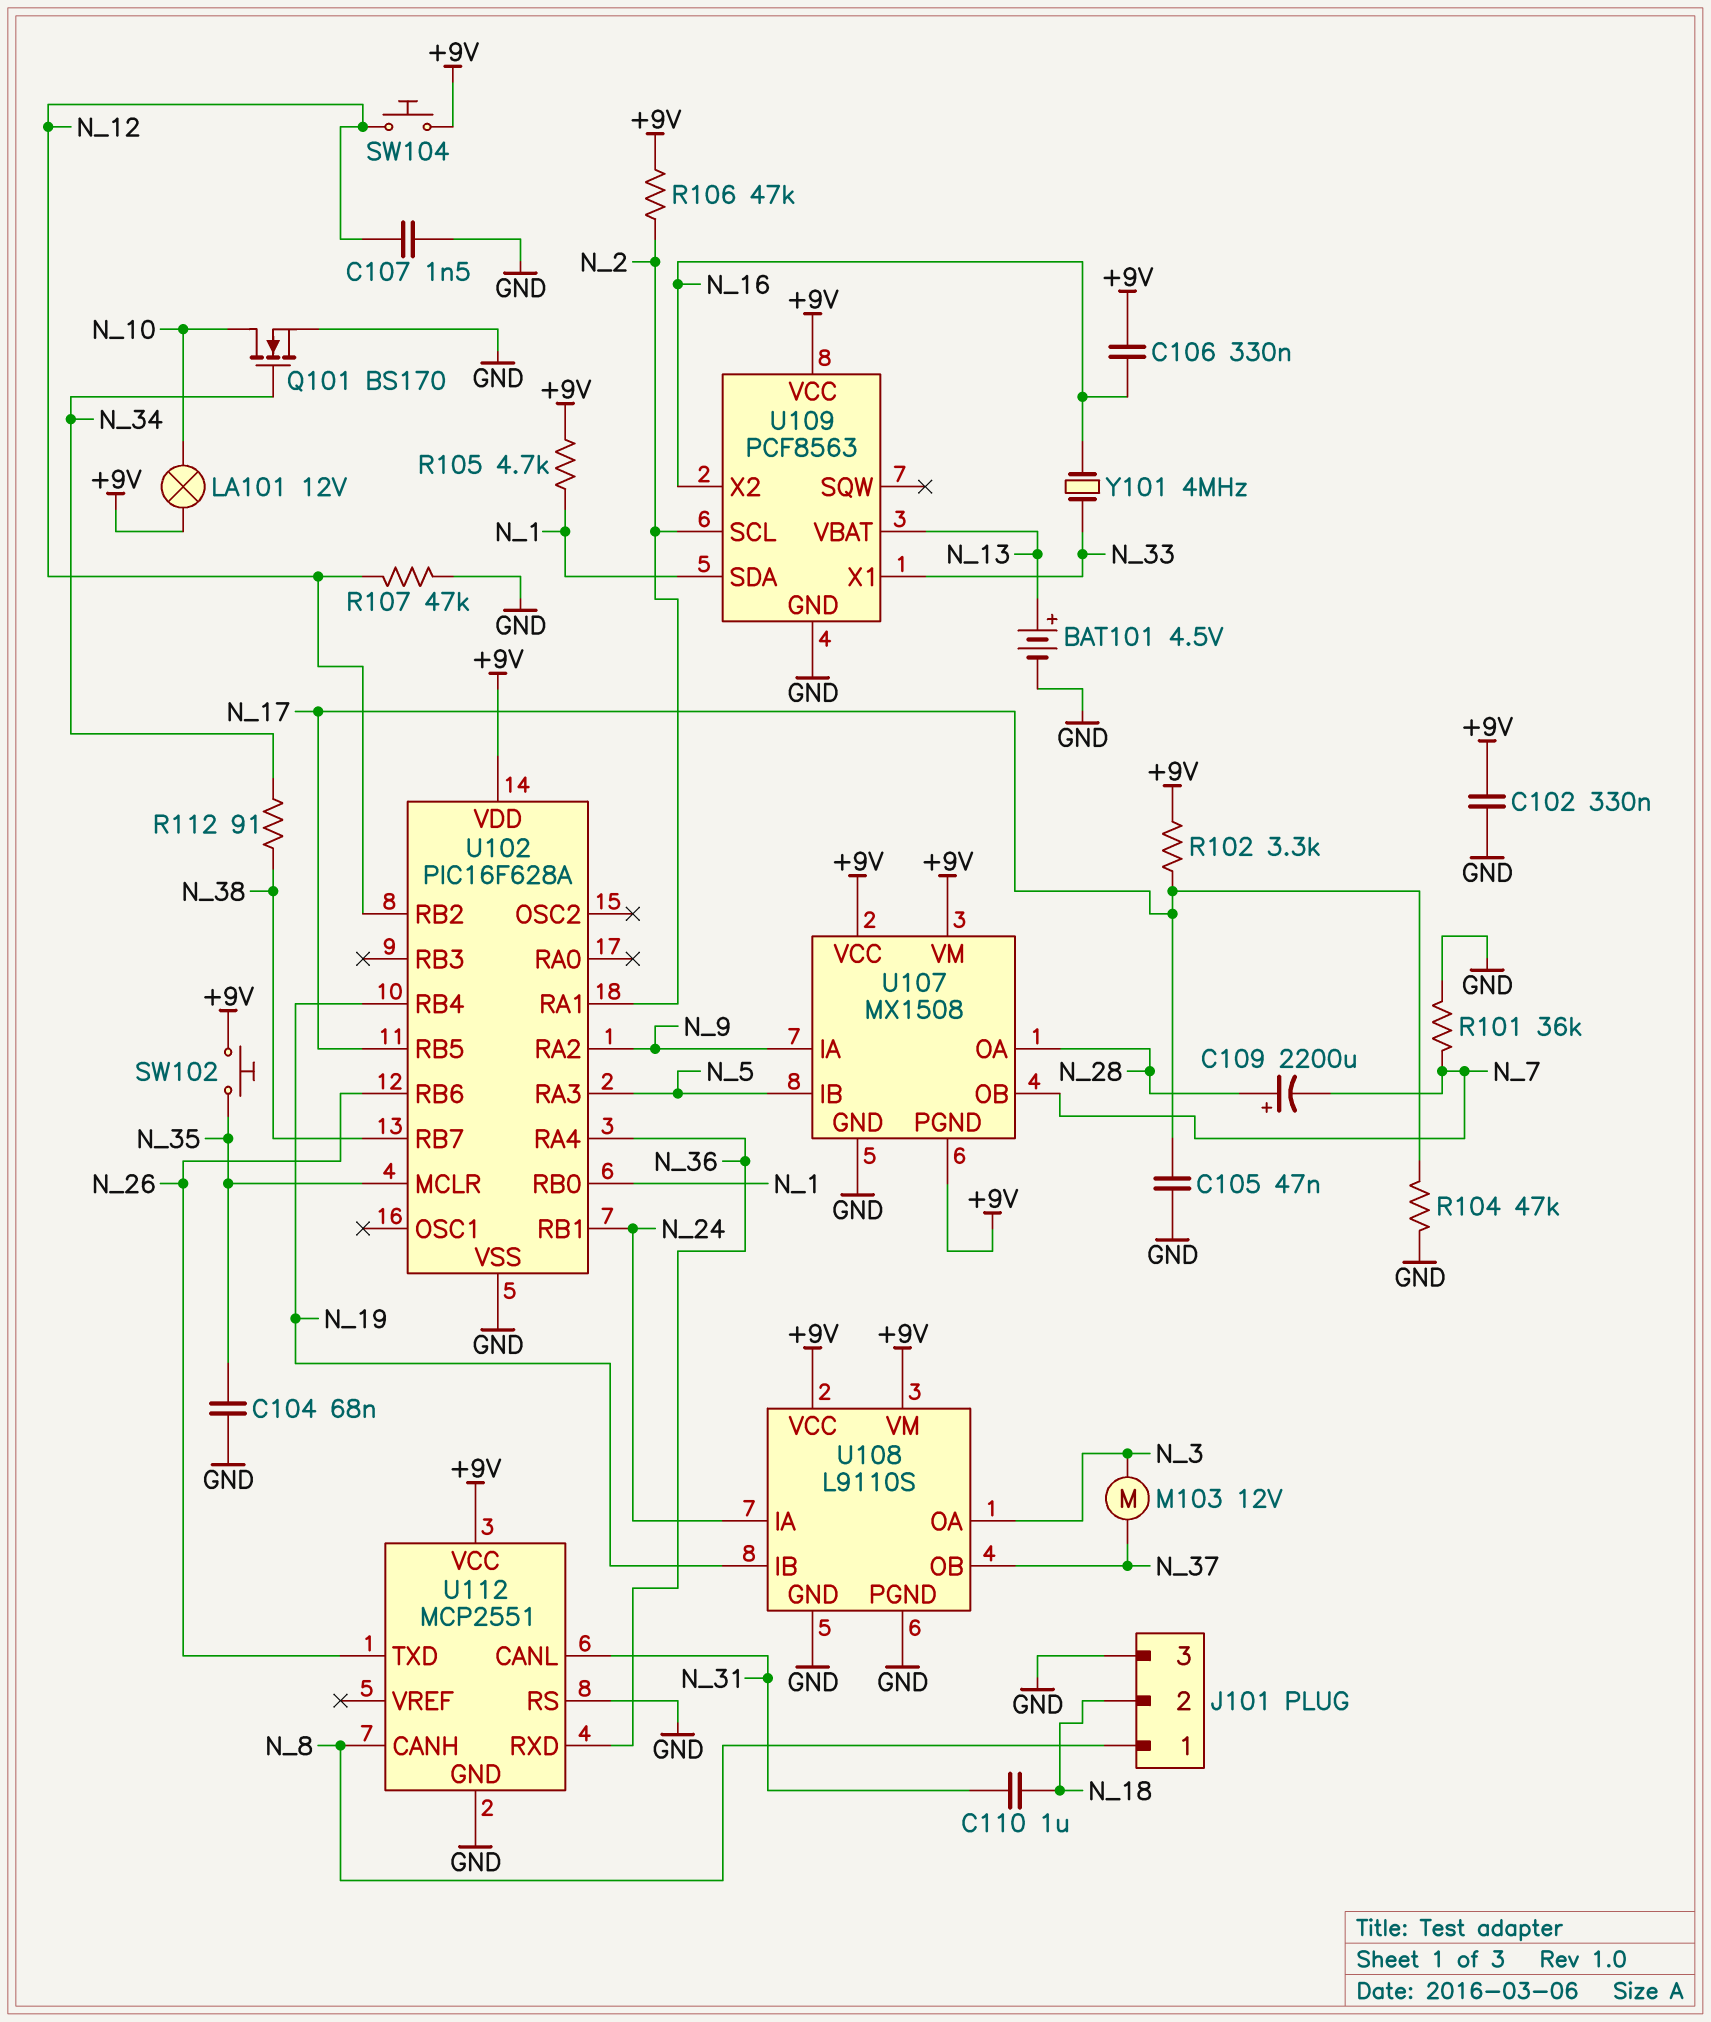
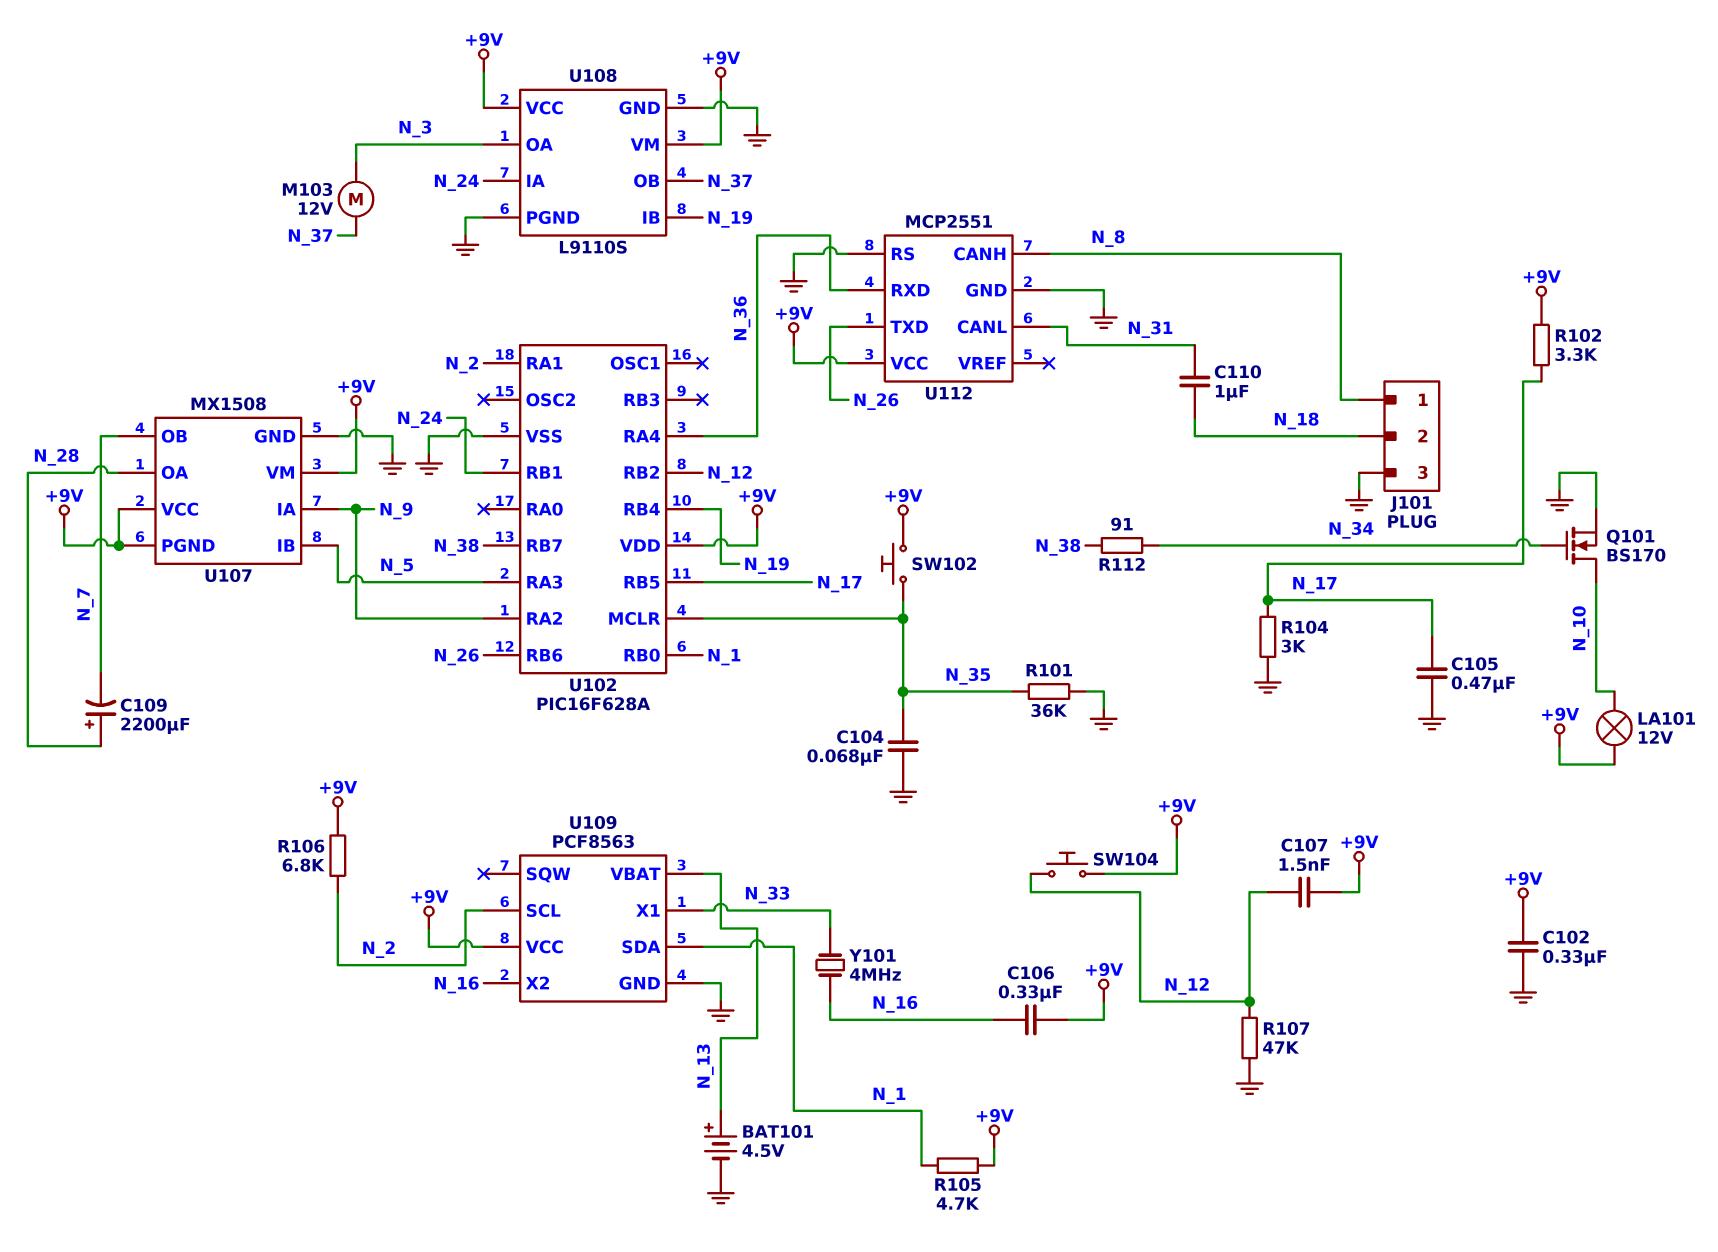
C105: 47nF (GND, N_17) -> 470nF (GND, N_17)
C107: 1.5nF (GND, N_12) -> 1.5nF (+9V, N_12)
R101: 36k (GND, N_7) -> 36k (GND, N_35)
R104: 47k (GND, N_17) -> 3k (GND, N_17)
R106: 47k (+9V, N_2) -> 6.8k (+9V, N_2)

